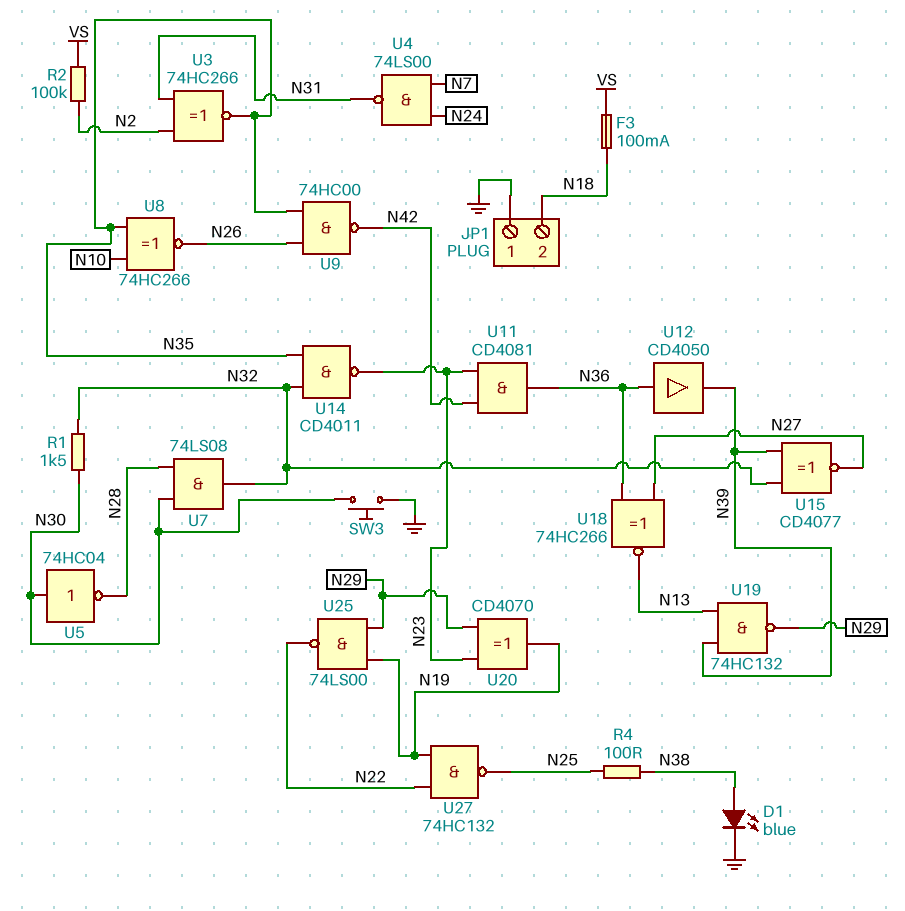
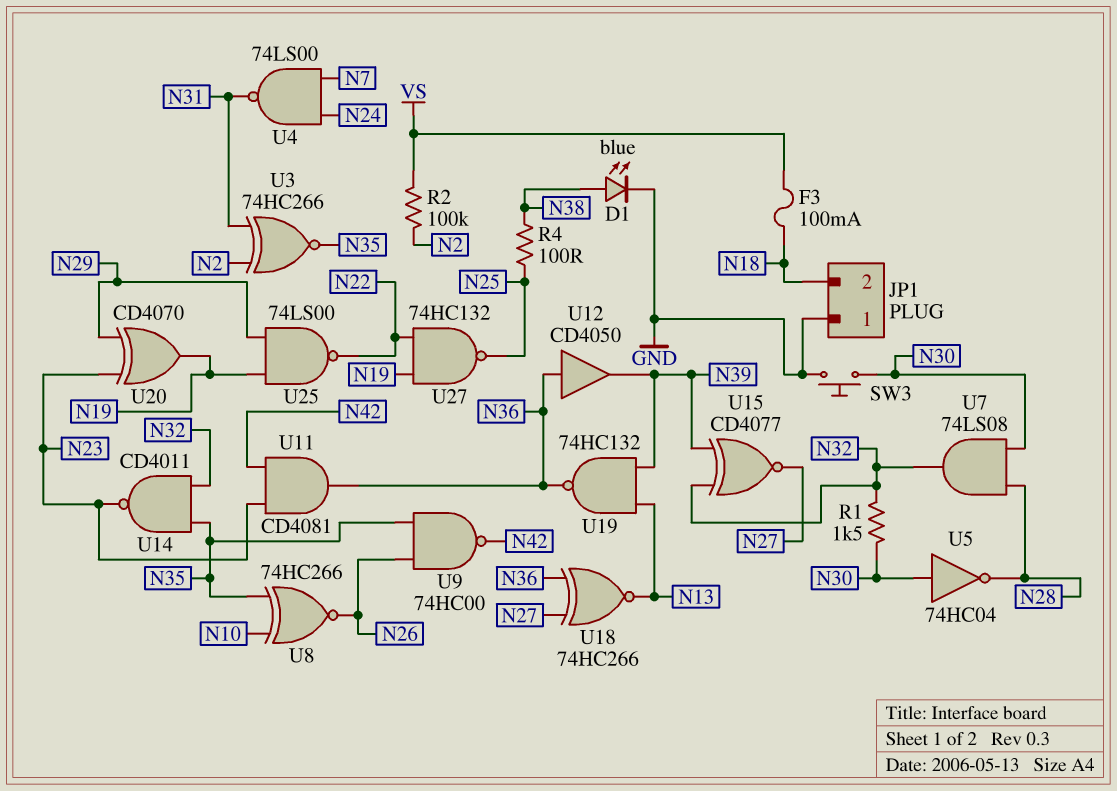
U19: NAND 74HC132 (in N13, in N39, out N29) -> NAND 74HC132 (in N13, in N39, out N36)

